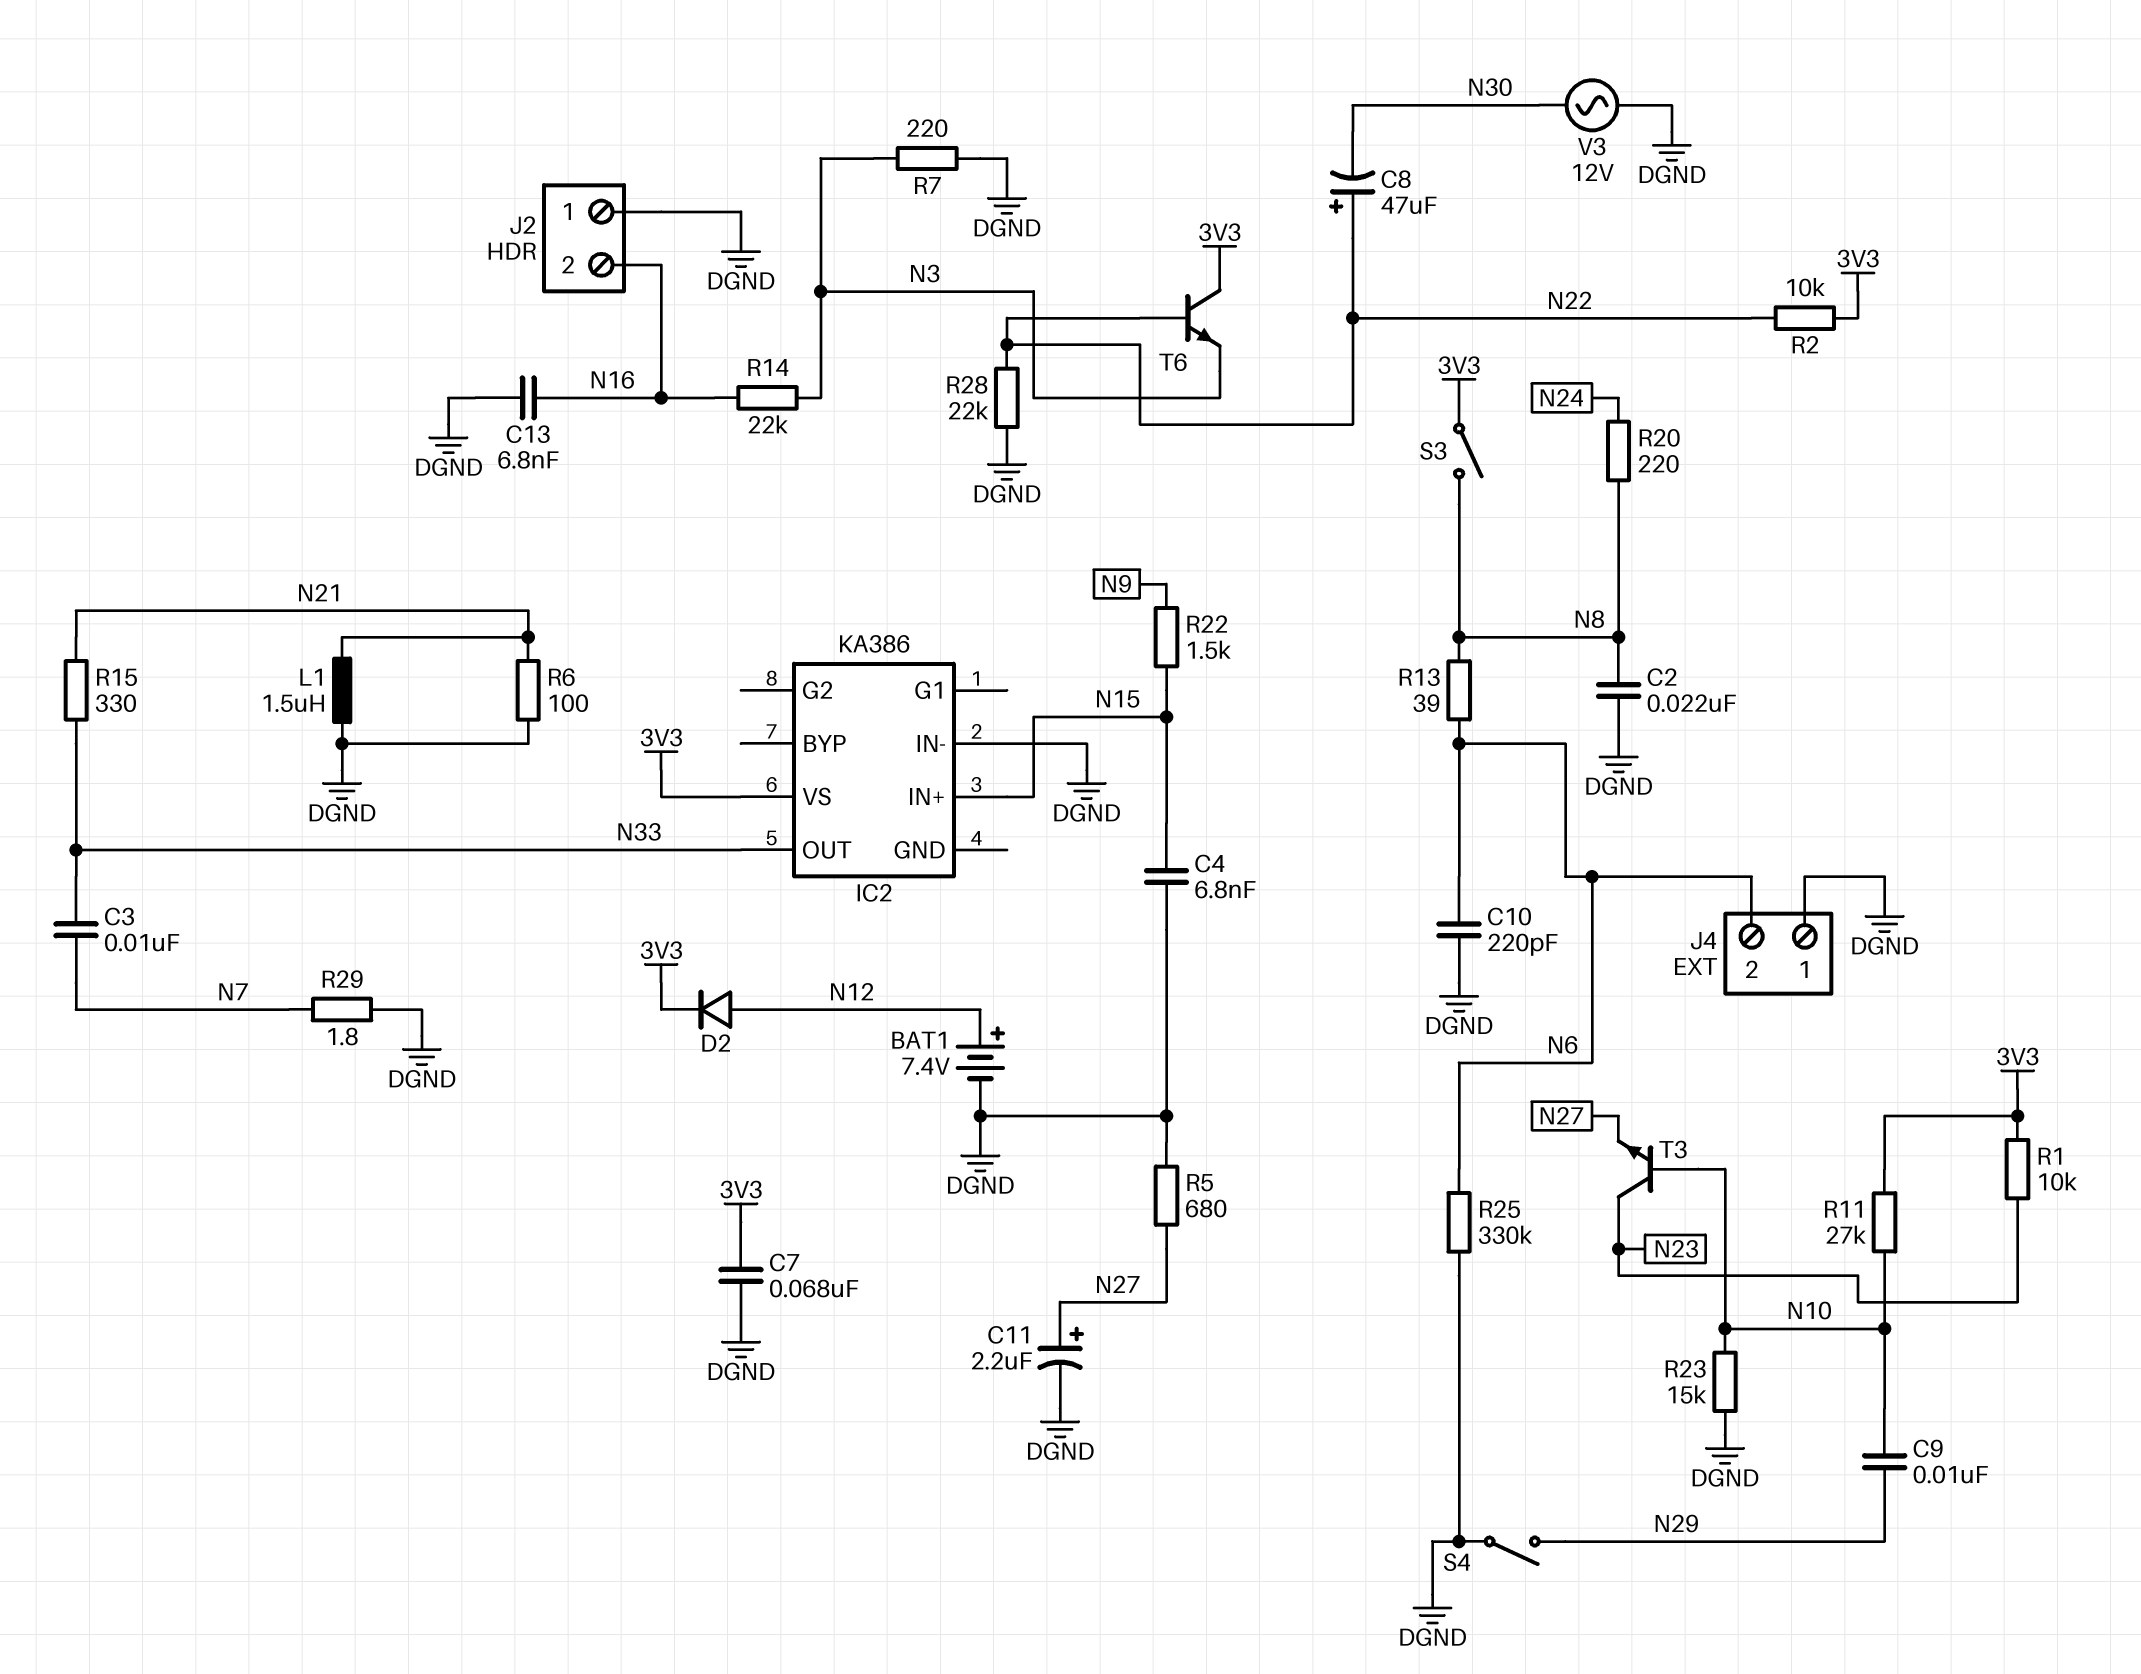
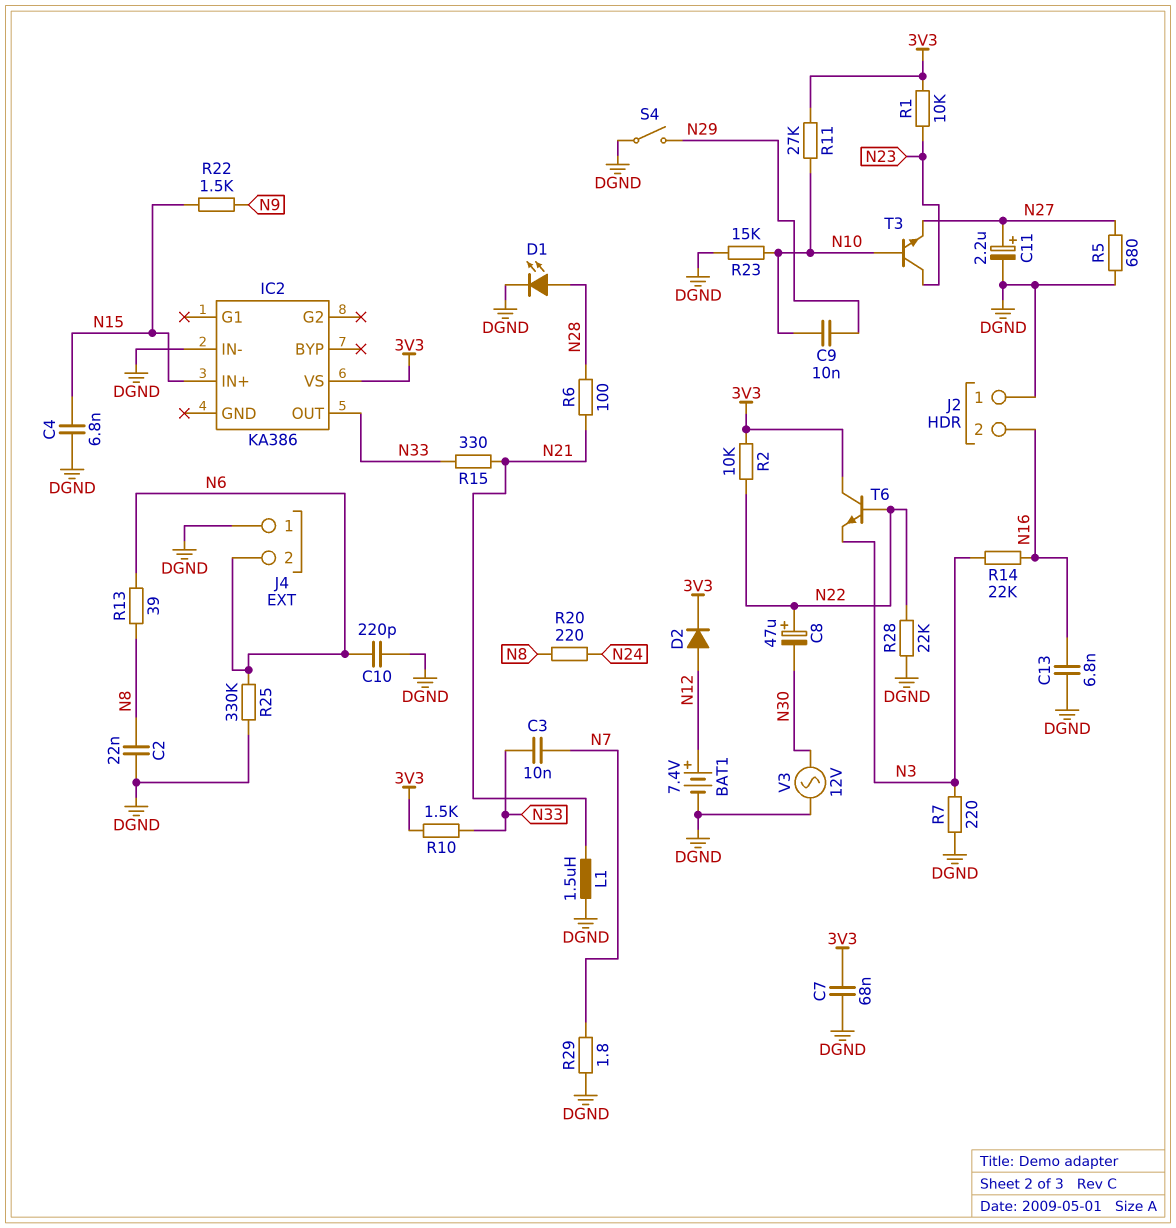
D1: none -> LED (A N28, K DGND)
R6: 100 (DGND, N21) -> 100 (N21, N28)
R10: none -> 1.5k (3V3, N33)
S3: switch (3V3, N8) -> none

